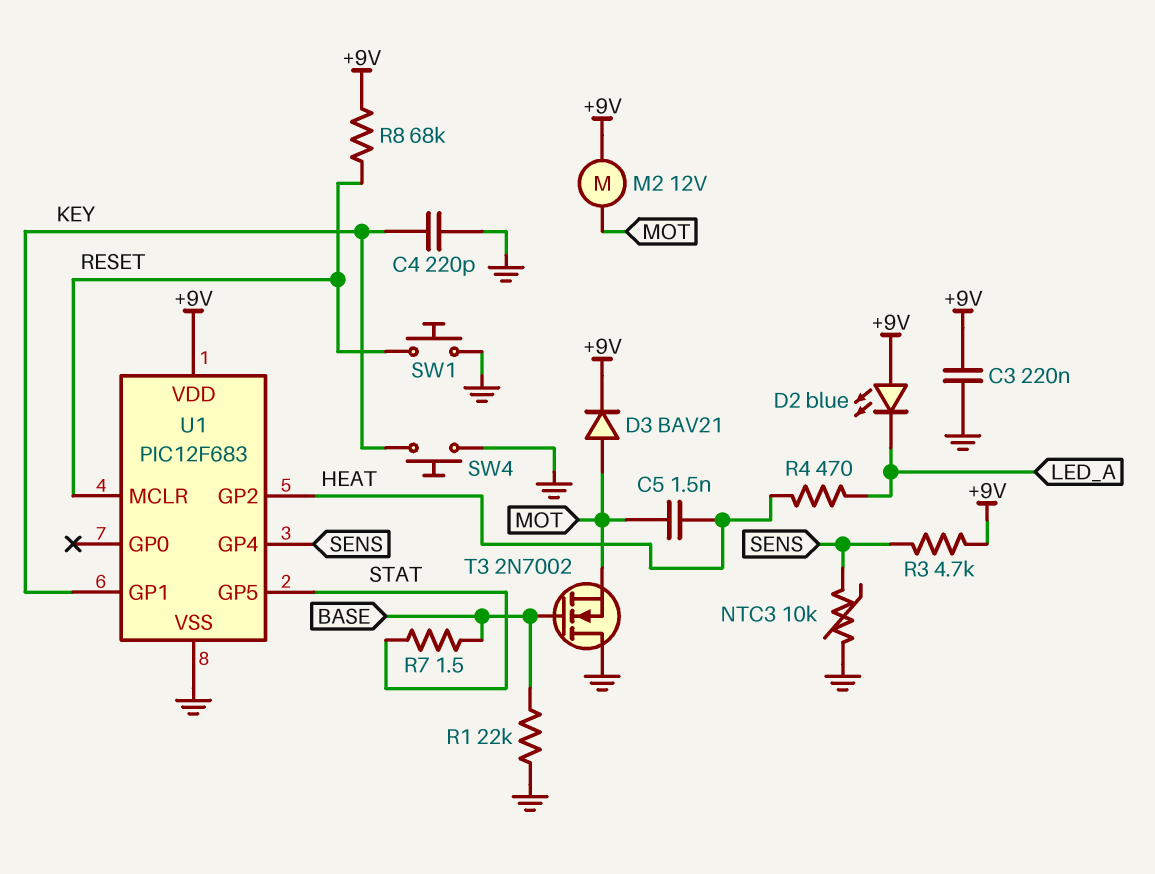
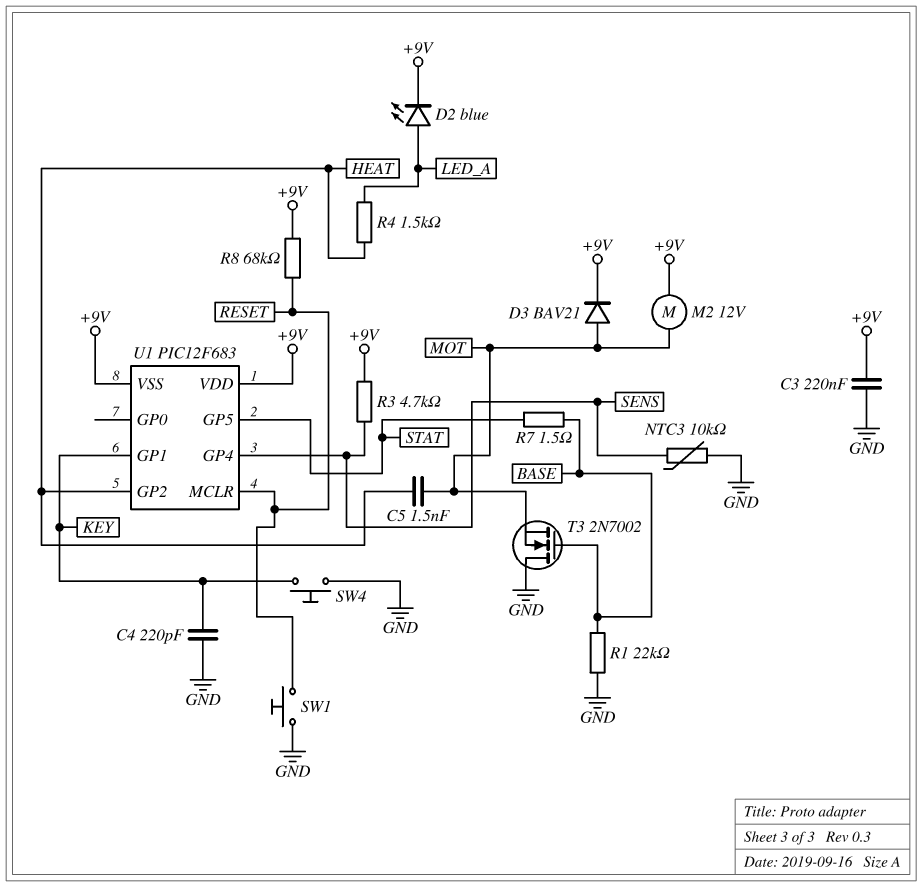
D2: LED blue (A +9V, K LED_A) -> LED blue (A LED_A, K +9V)
R4: 470 (HEAT, LED_A) -> 1.5k (HEAT, LED_A)
U1 pin VSS: GND -> +9V

